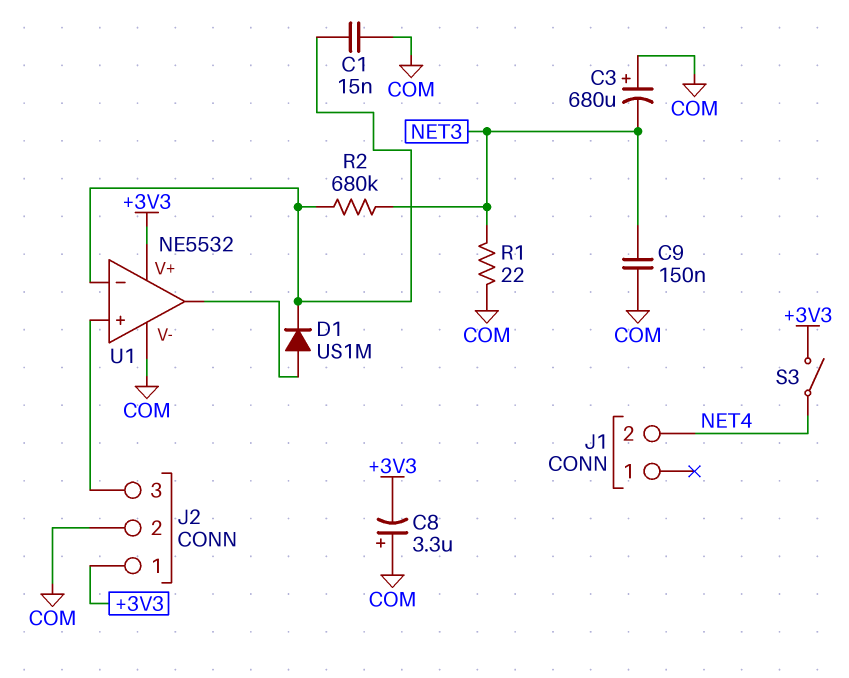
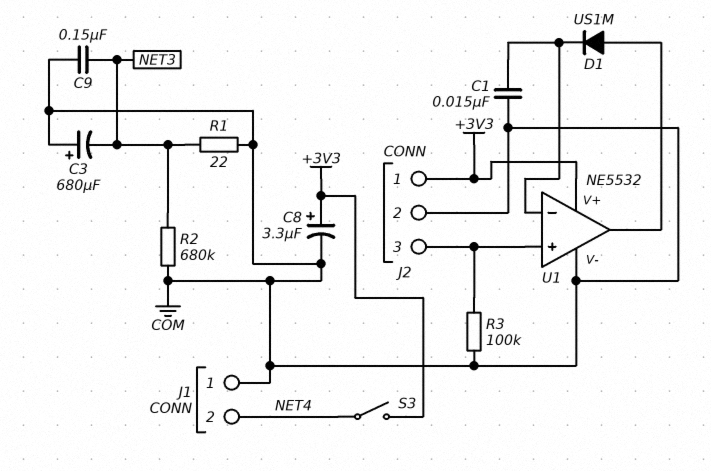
C8: 3.3uF (plus COM, minus +3V3) -> 3.3uF (plus +3V3, minus COM)
J1 pin 1: none -> COM
R2: 680k (NET3, U1/in-) -> 680k (COM, NET3)
R3: none -> 100k (COM, J2/3)

